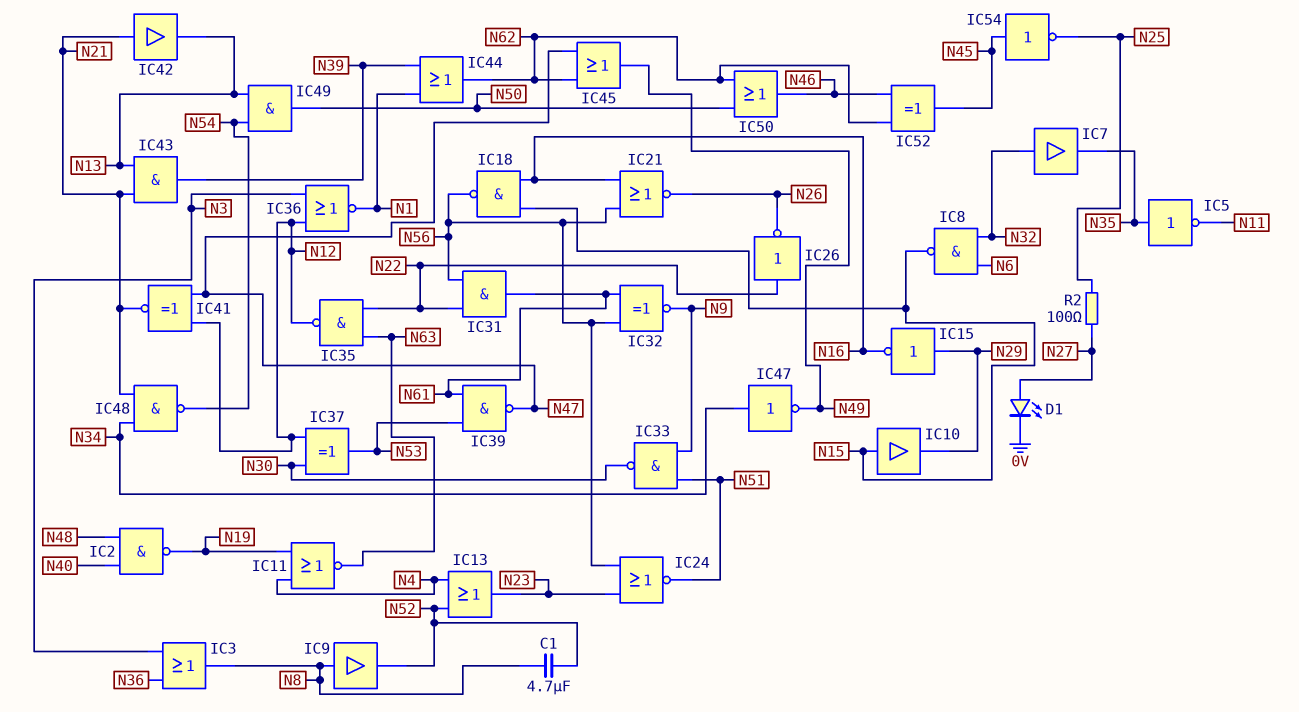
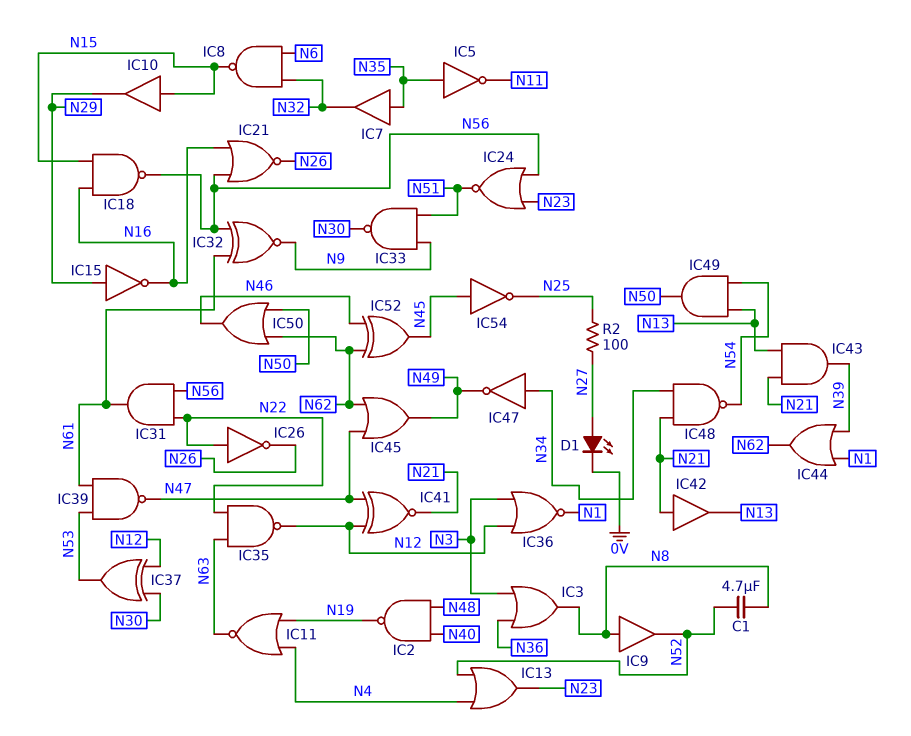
IC7: buffer (in N32, out N35) -> buffer (in N35, out N32)

